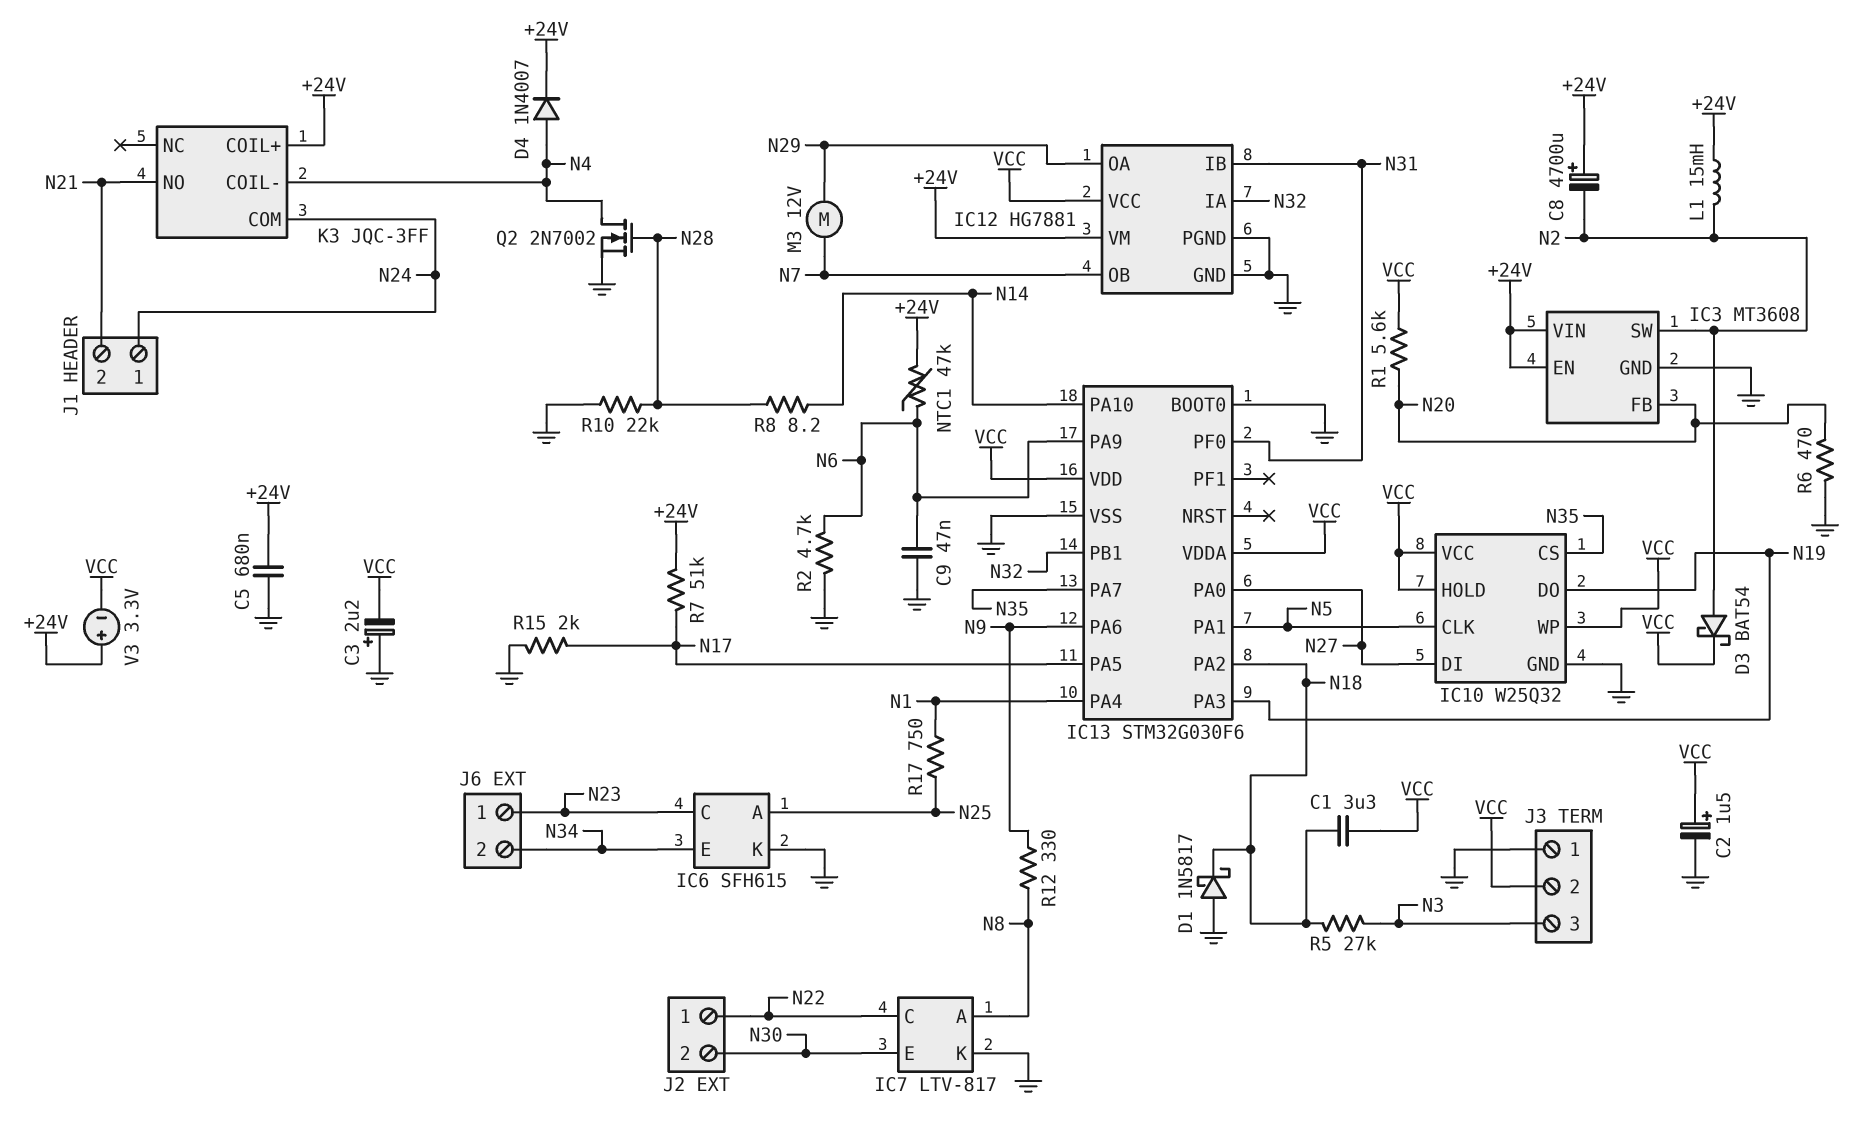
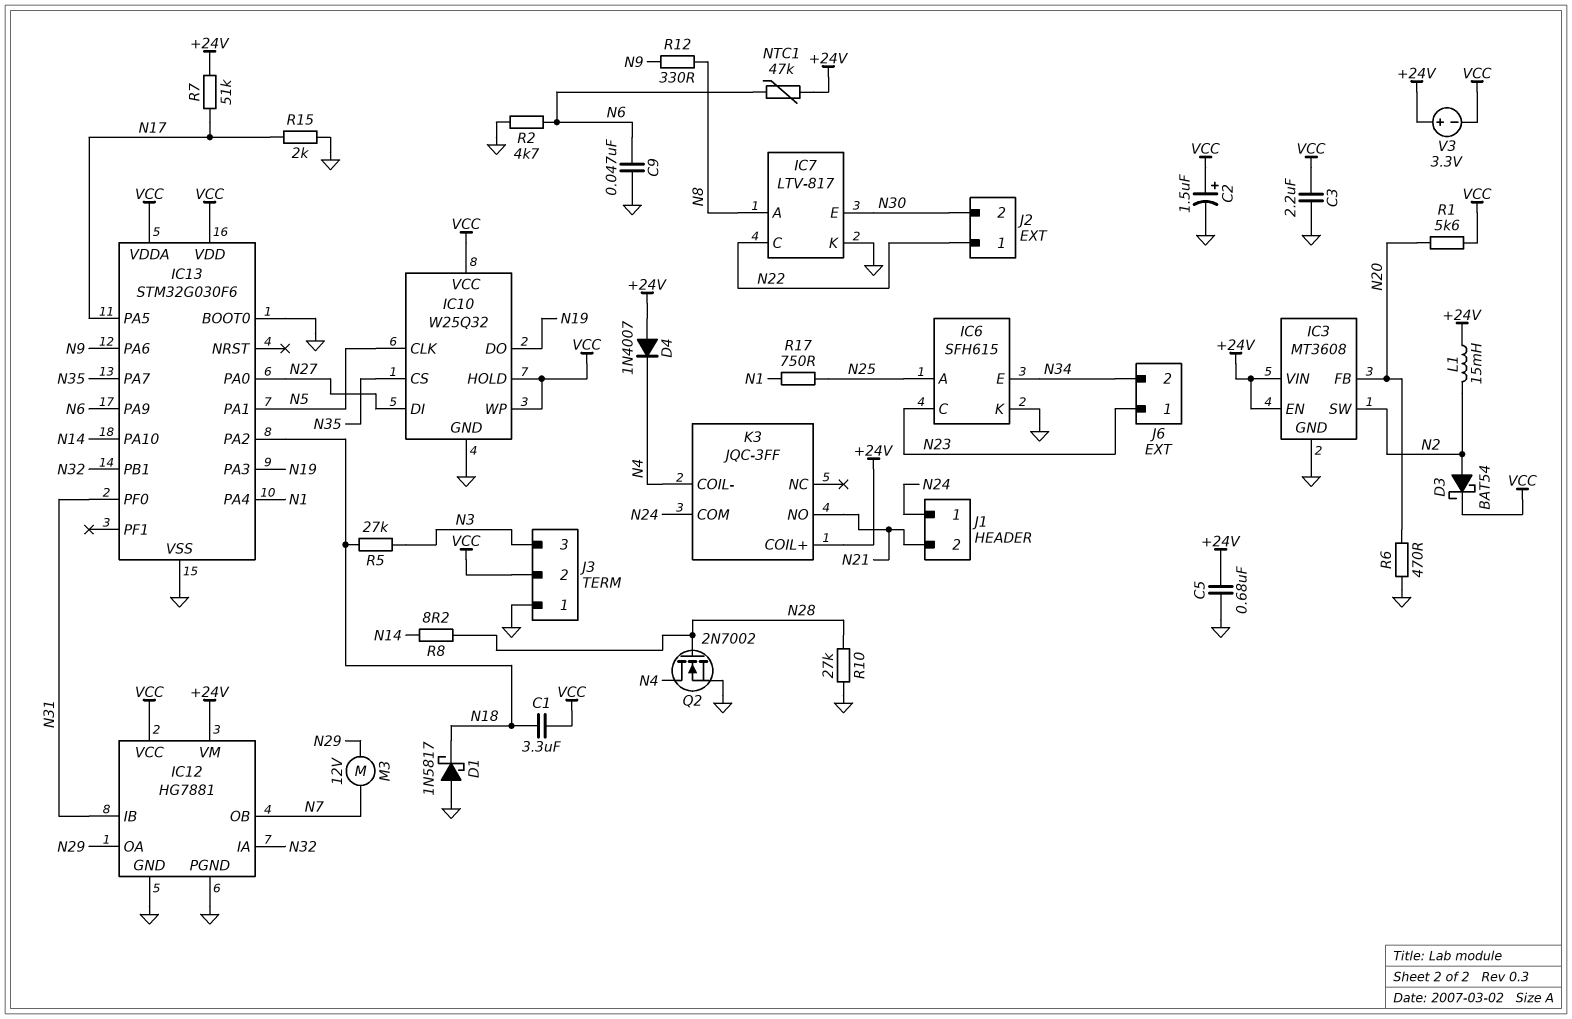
C3: 2.2uF (plus GND, minus VCC) -> 2.2uF (GND, VCC)
C8: 4700uF (plus +24V, minus N2) -> none
D4: diode 1N4007 (A N4, K +24V) -> diode 1N4007 (A +24V, K N4)
R10: 22k (GND, N28) -> 27k (GND, N28)

